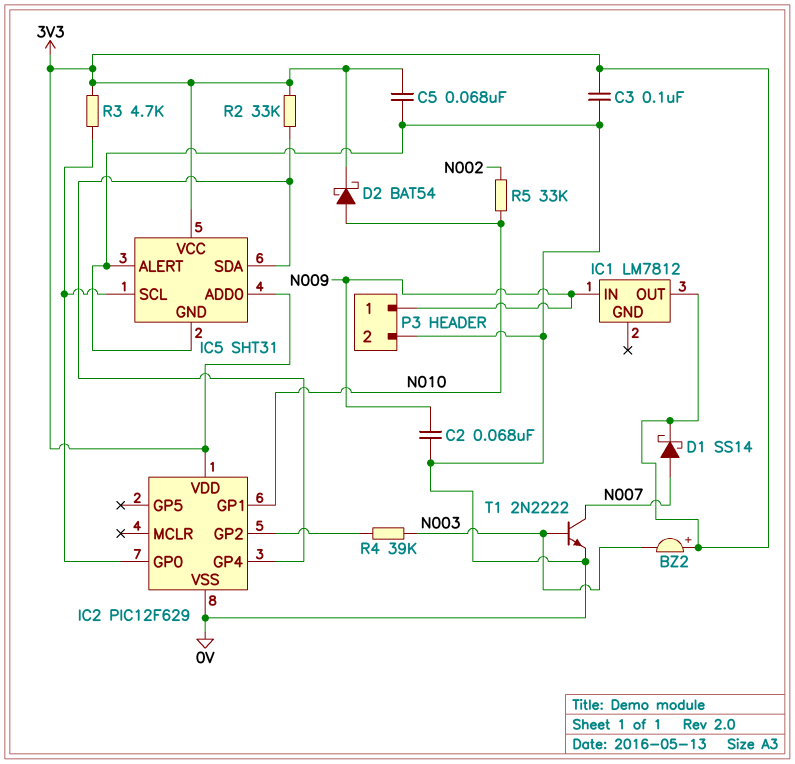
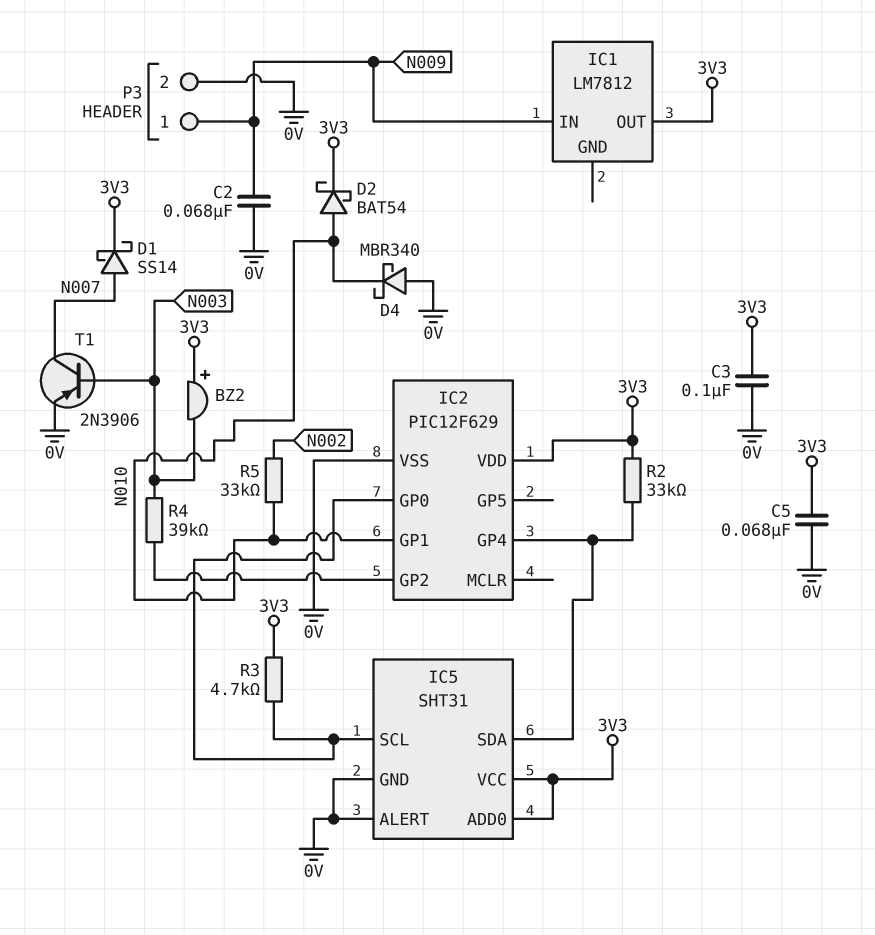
D4: none -> schottky MBR340 (A 0V, K N010)
T1: NPN 2N2222 (B N003, C N007, E 0V) -> PNP 2N3906 (B N003, C N007, E 0V)

